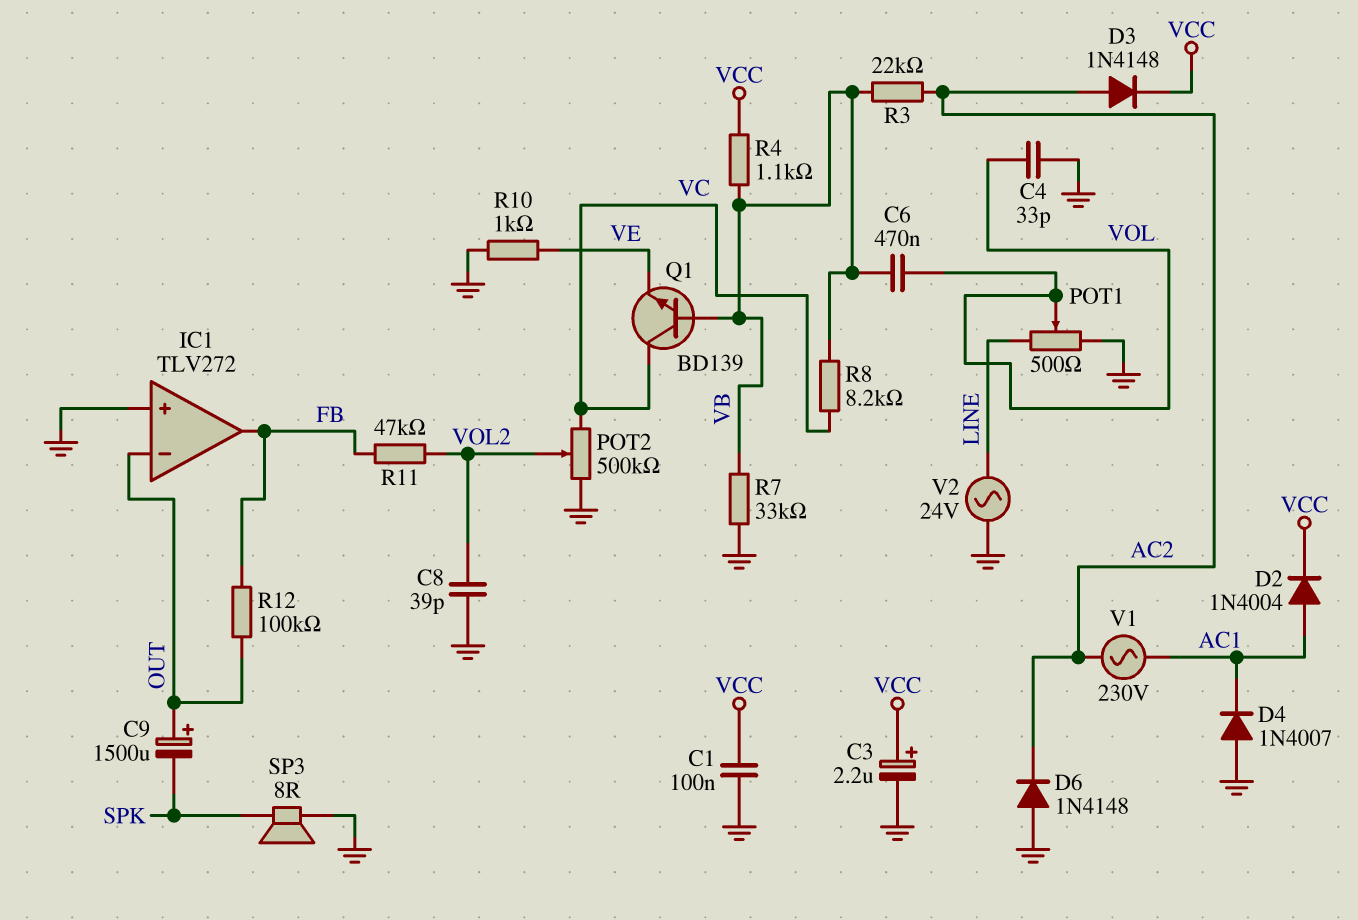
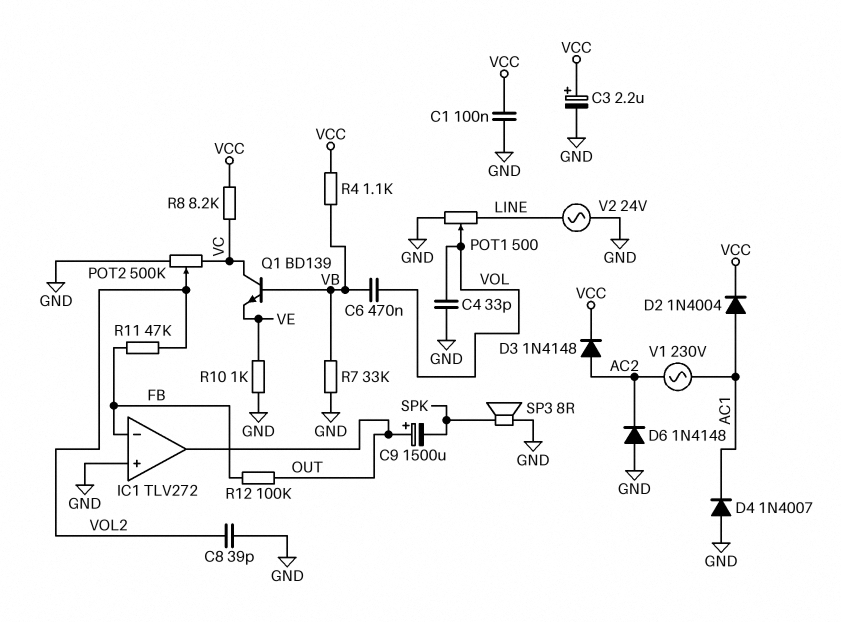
IC1 pin in-: OUT -> FB
IC1 pin out: FB -> OUT
R3: 22k (AC2, VB) -> none
R8: 8.2k (VB, VC) -> 8.2k (VC, VCC)

